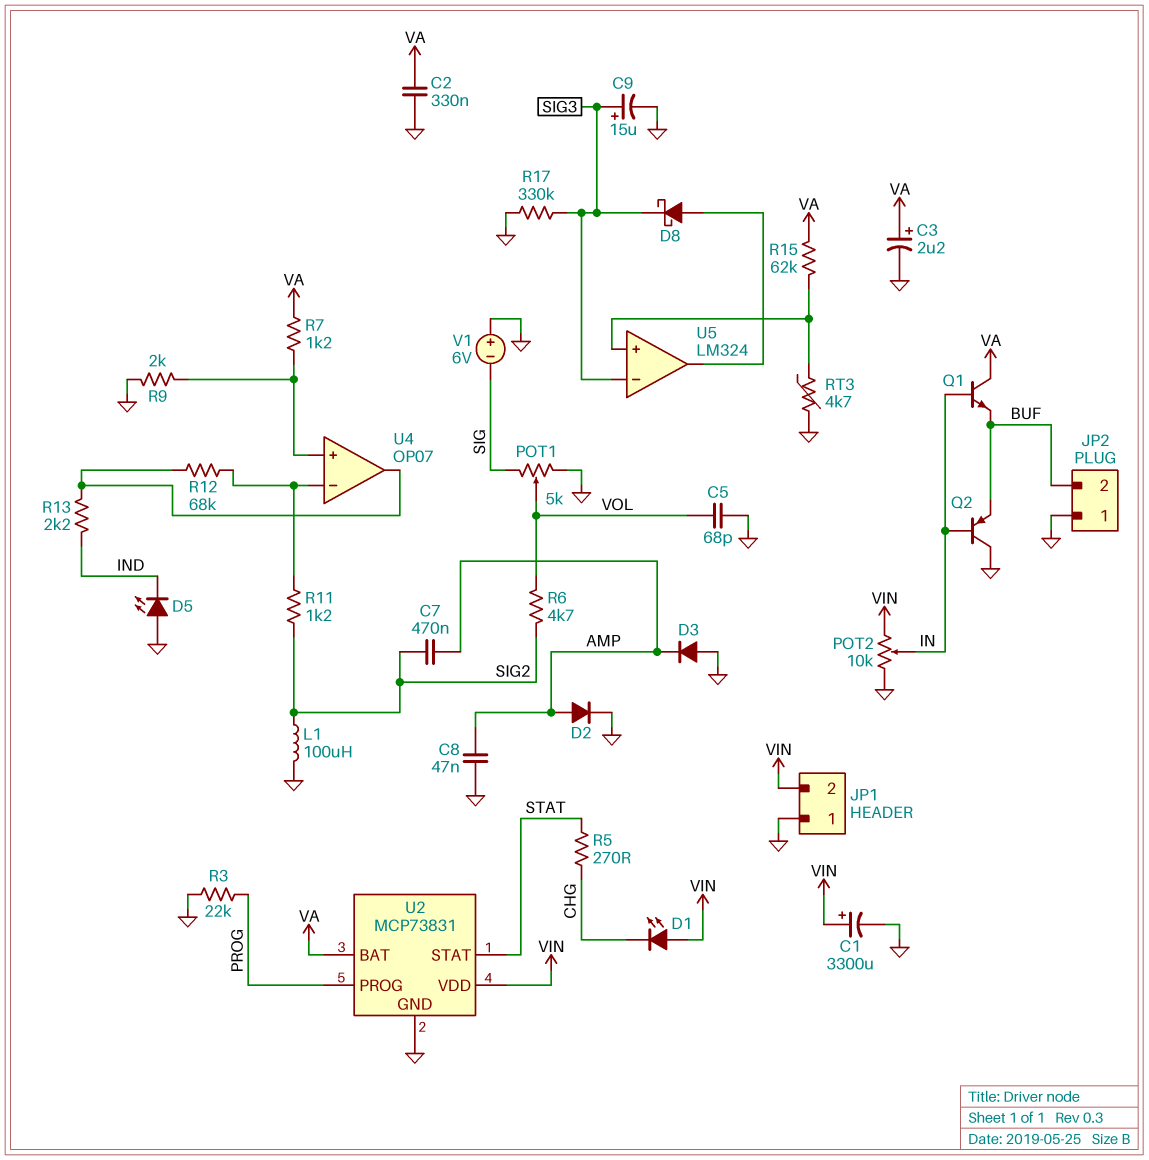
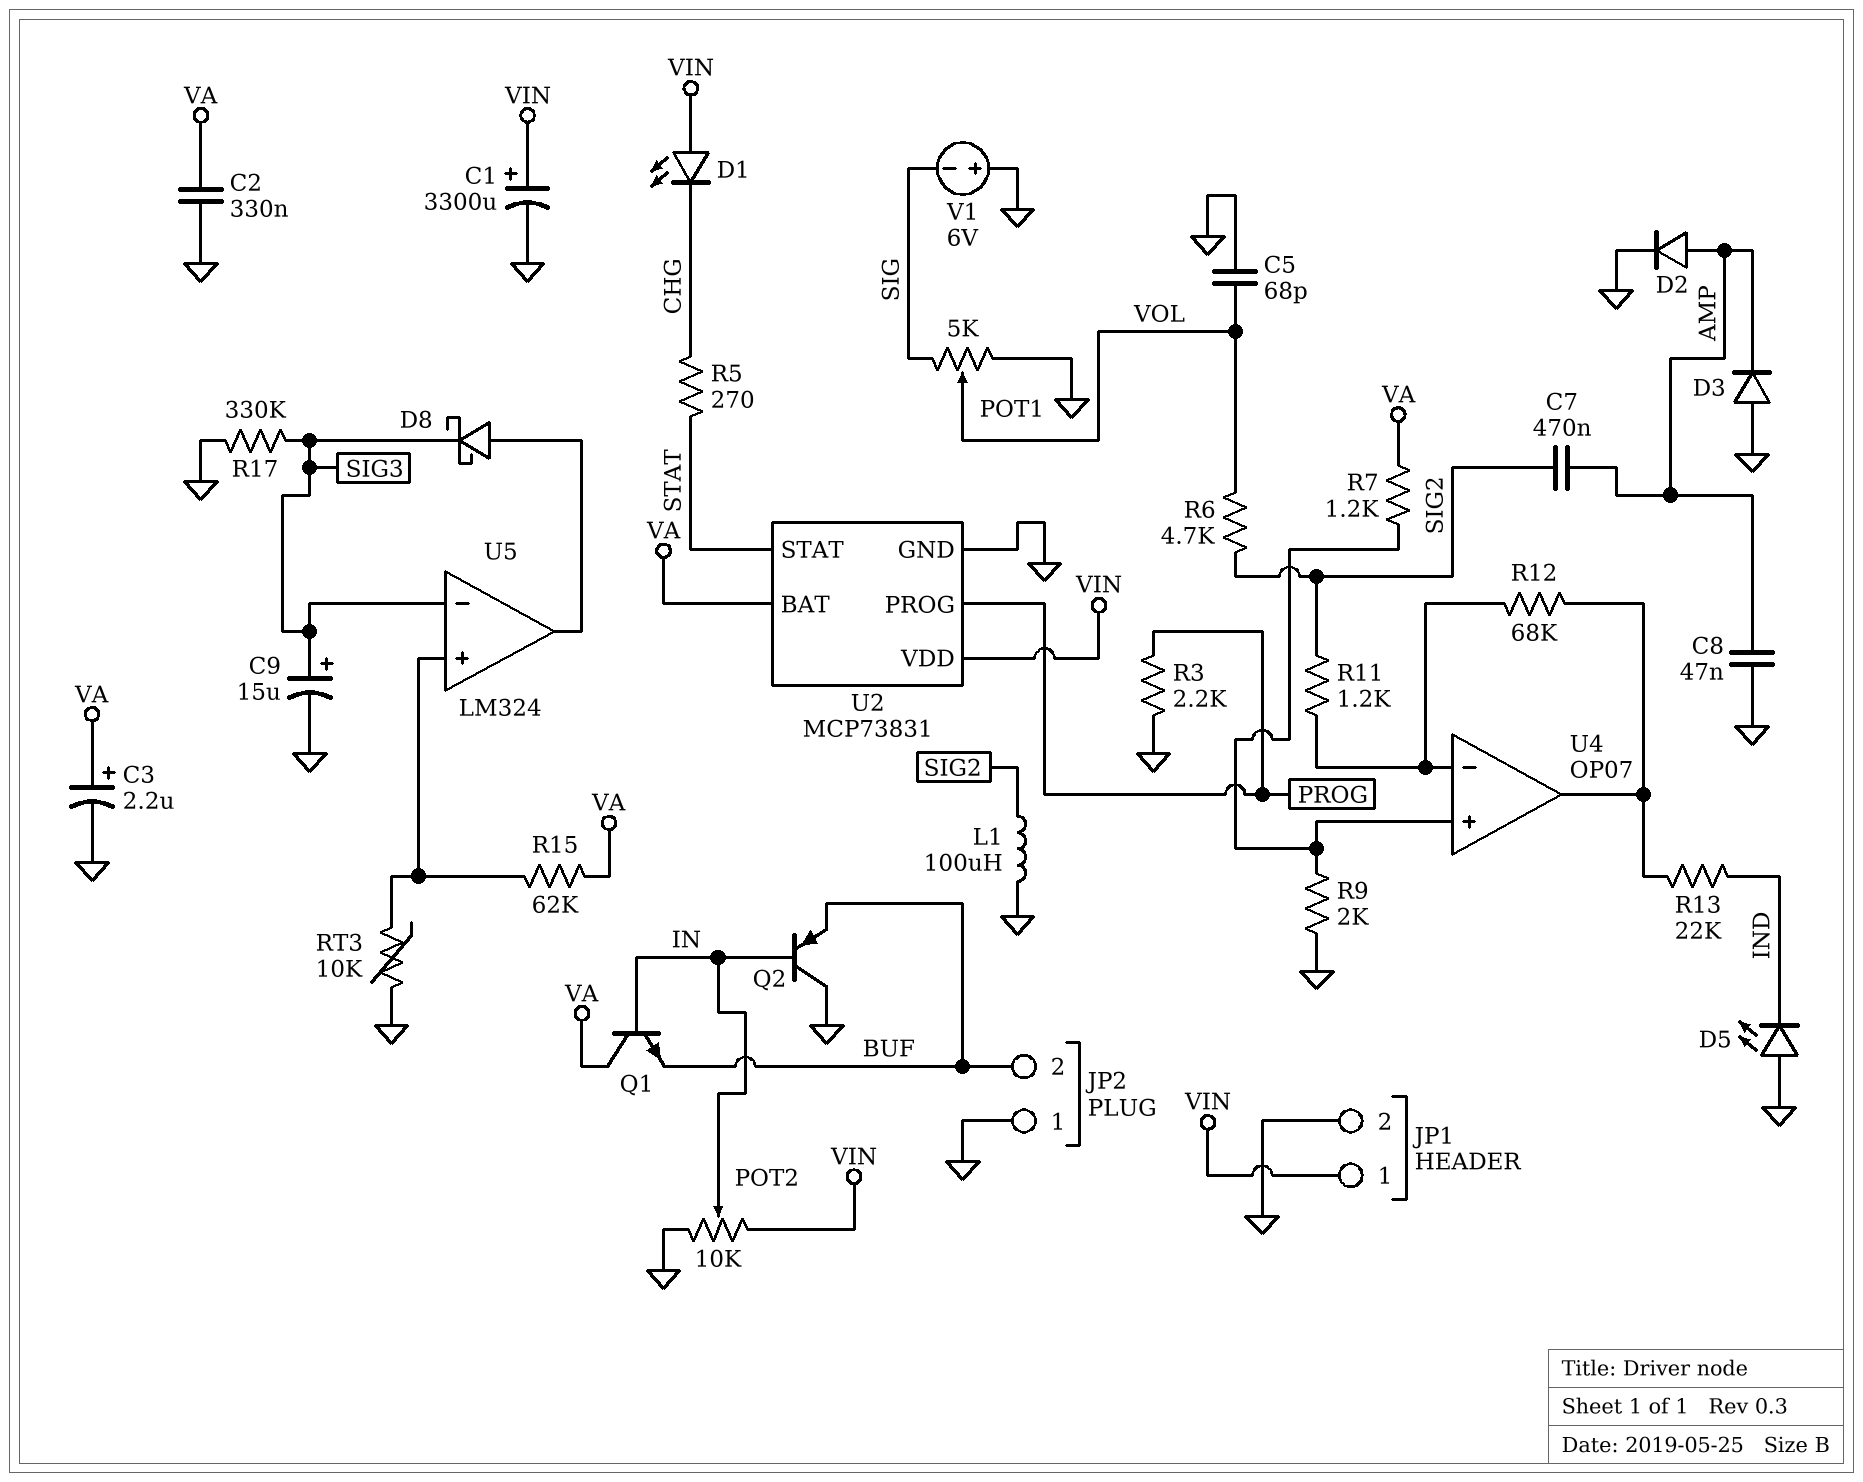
JP1 pin 1: GND -> VIN
JP1 pin 2: VIN -> GND
R3: 22k (GND, PROG) -> 2.2k (GND, PROG)
R13: 2.2k (IND, U4/out) -> 22k (IND, U4/out)
RT3: 4.7k (GND, U5/in+) -> 10k (GND, U5/in+)

